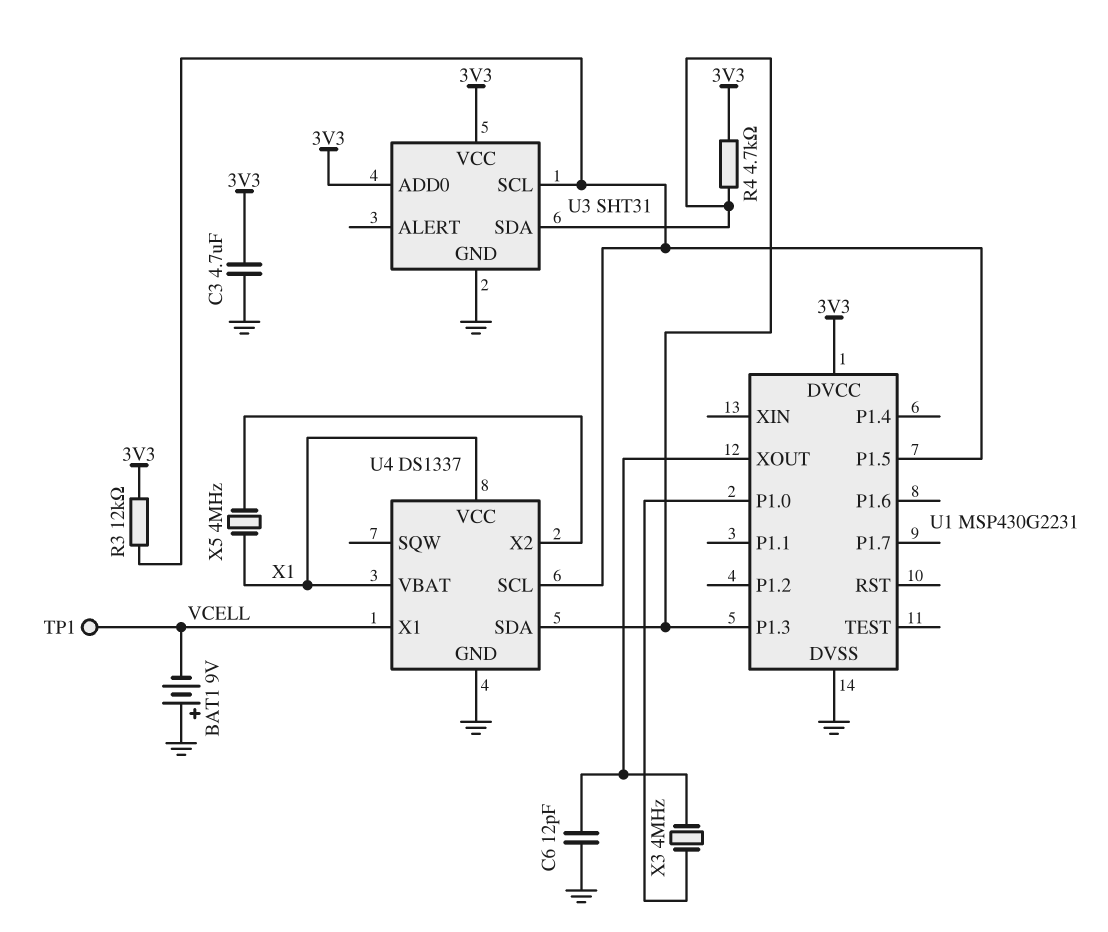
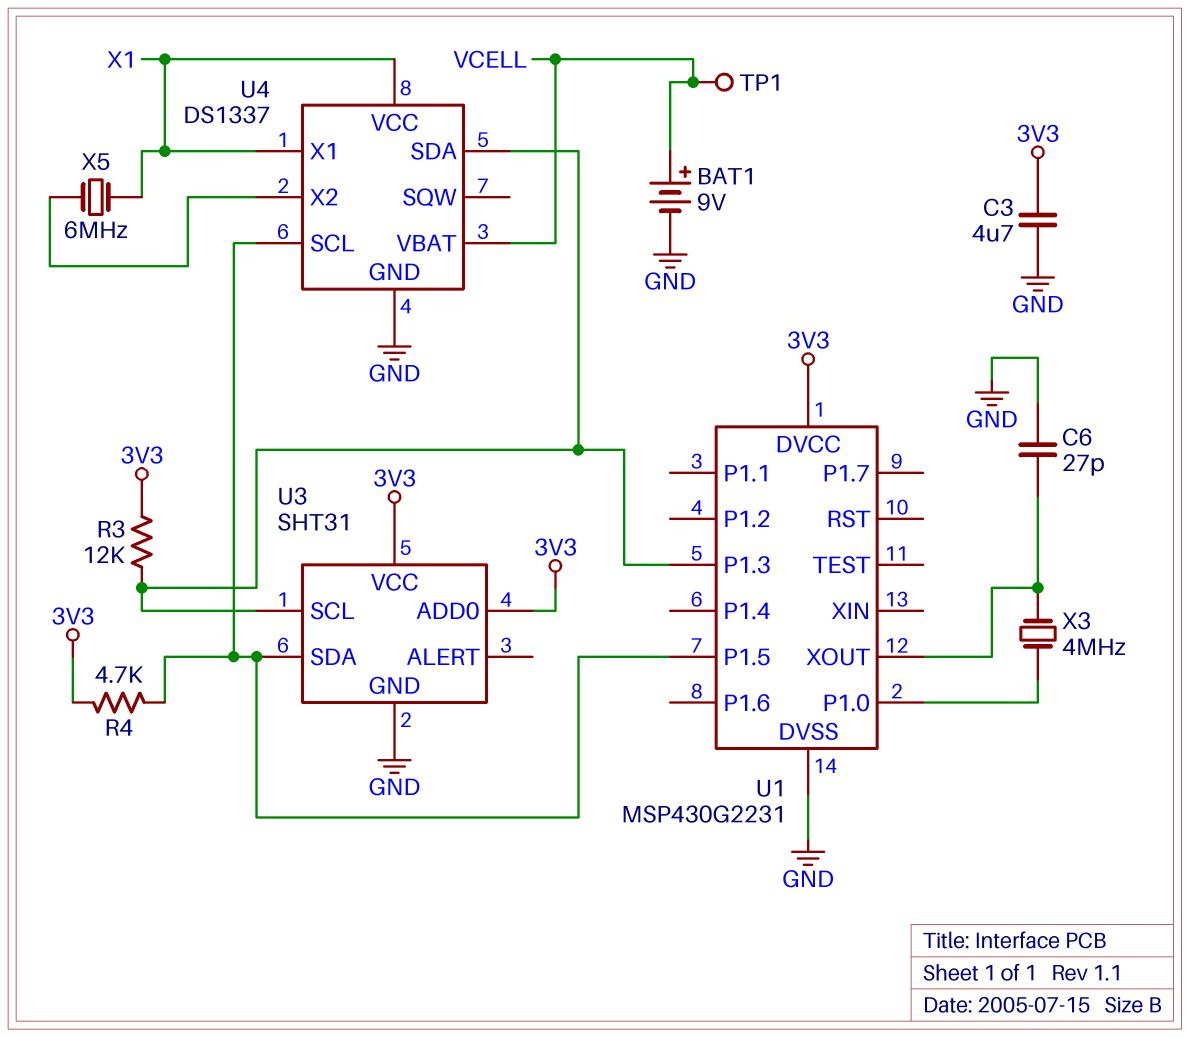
BAT1: 9V (plus GND, minus VCELL) -> 9V (plus VCELL, minus GND)
C6: 12pF (GND, U1/XOUT) -> 27pF (GND, U1/XOUT)
R3: 12k (3V3, U1/P1.5) -> 12k (3V3, U1/P1.3)
R4: 4.7k (3V3, U1/P1.3) -> 4.7k (3V3, U1/P1.5)
U3 pin SCL: U1/P1.5 -> U1/P1.3
U3 pin SDA: U1/P1.3 -> U1/P1.5
U4 pin VBAT: X1 -> VCELL
U4 pin X1: VCELL -> X1
X5: 4MHz (U4/X2, X1) -> 6MHz (U4/X2, X1)

